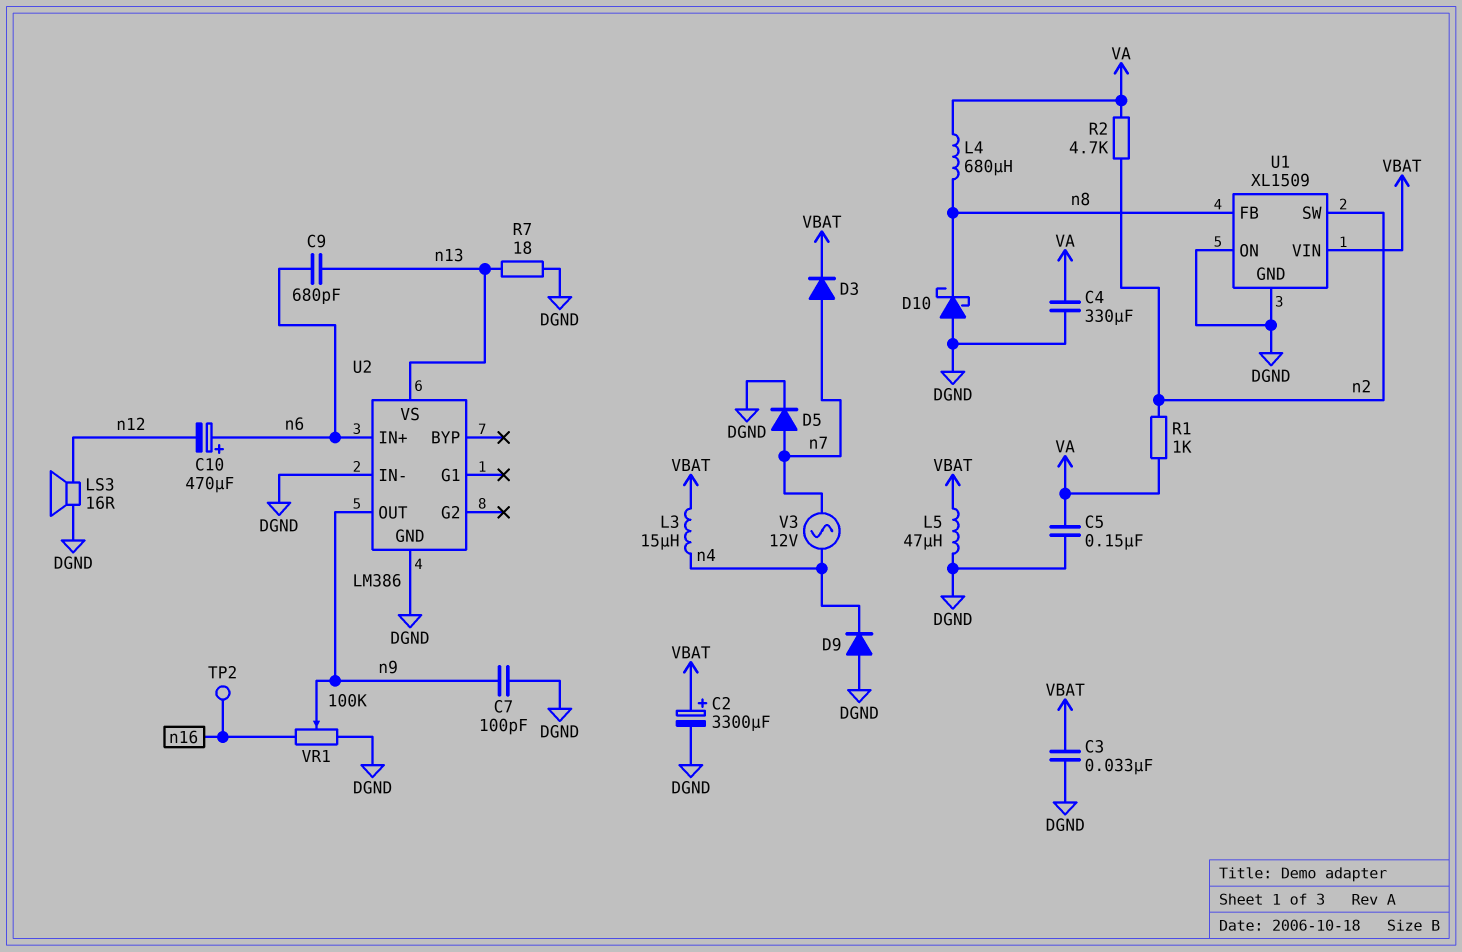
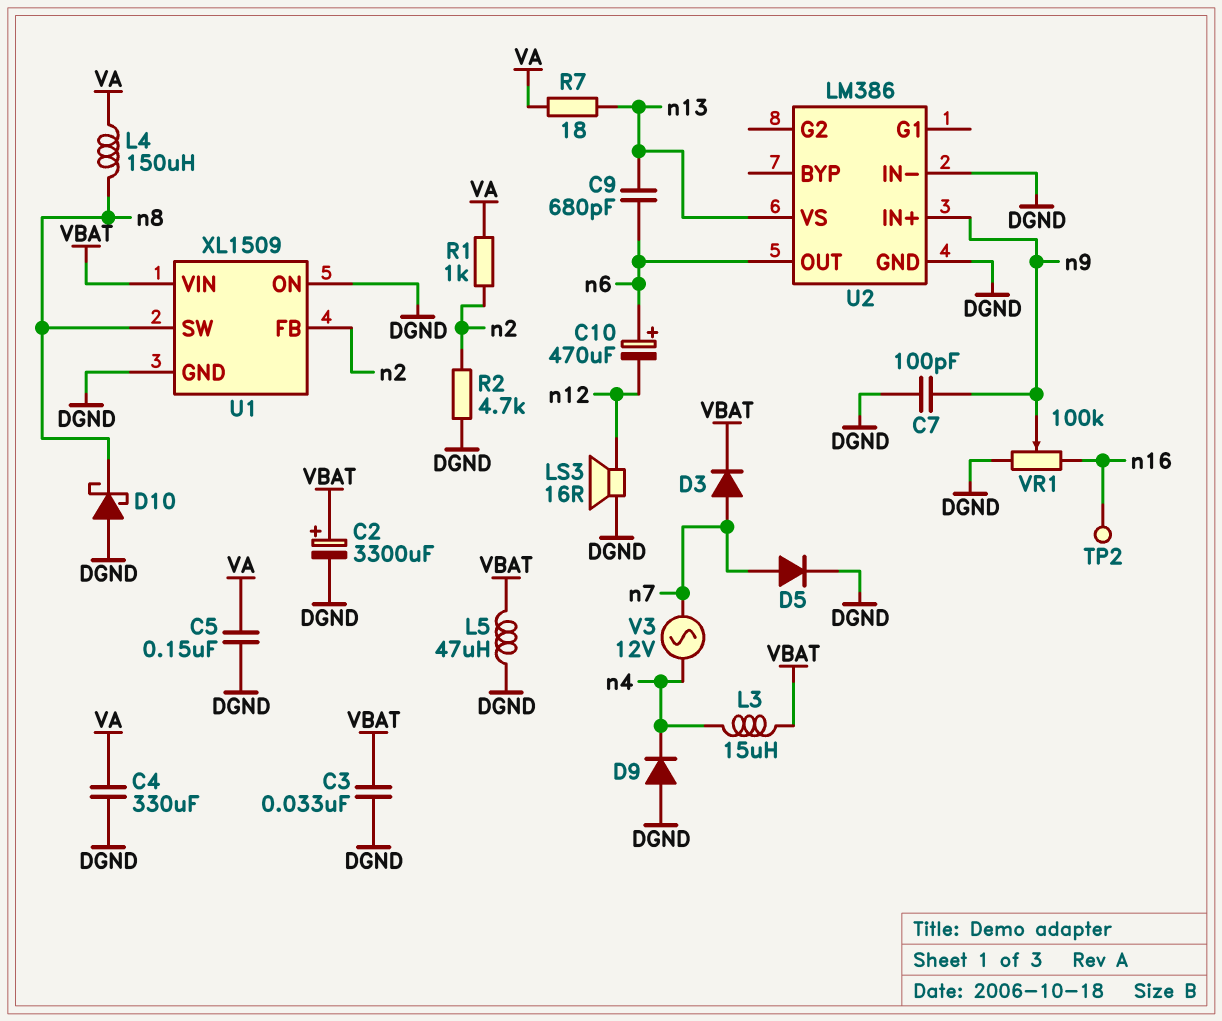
L4: 680uH (VA, n8) -> 150uH (VA, n8)
R2: 4.7k (VA, n2) -> 4.7k (DGND, n2)
R7: 18 (DGND, n13) -> 18 (VA, n13)
U1 pin FB: n8 -> n2
U1 pin SW: n2 -> n8
U2 pin IN+: n6 -> n9
U2 pin OUT: n9 -> n6

